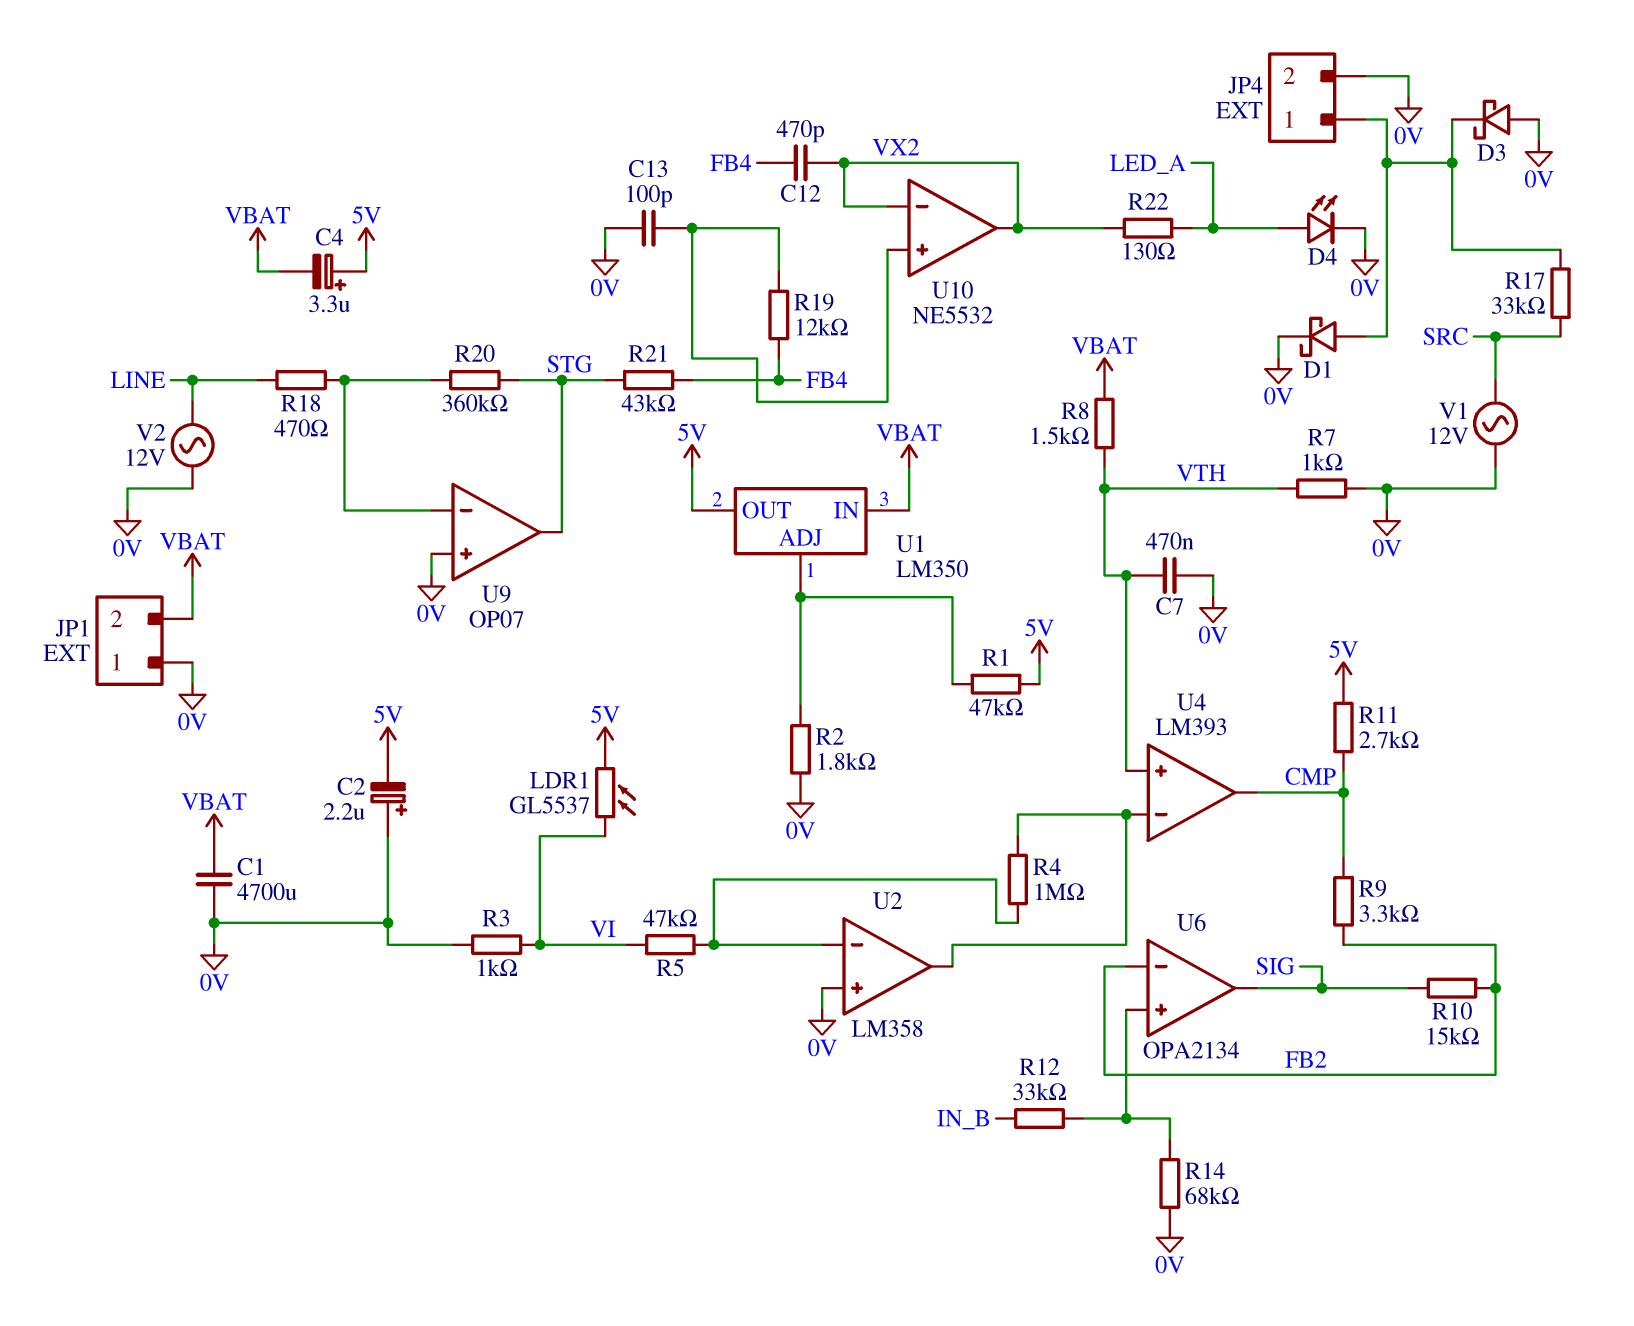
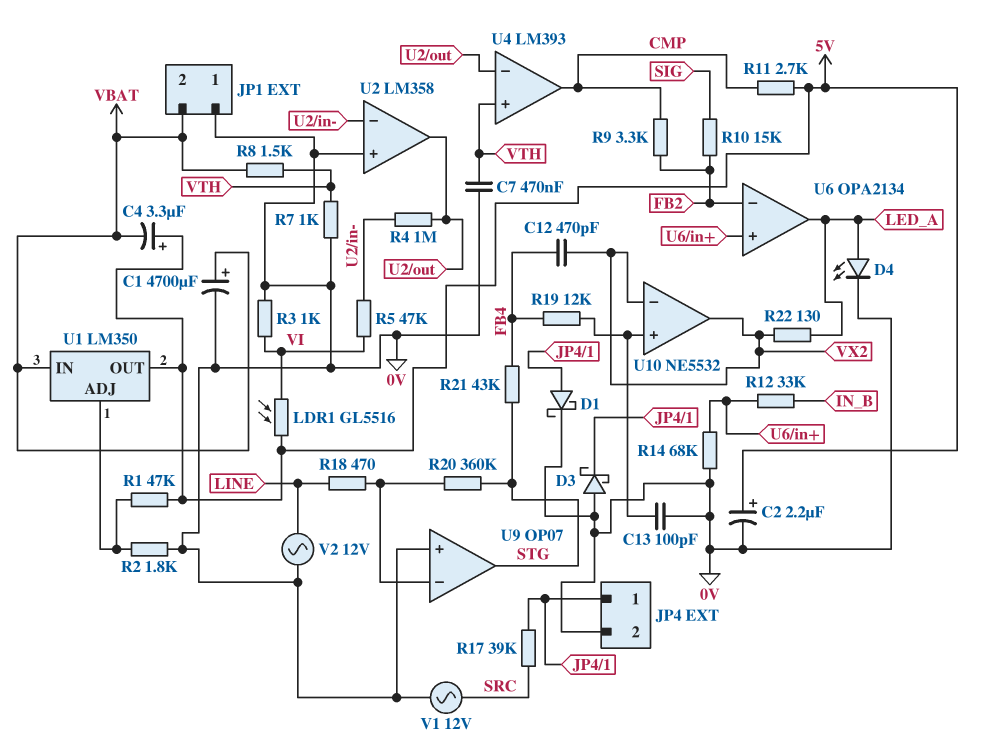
C1: 4700uF (0V, VBAT) -> 4700uF (plus VBAT, minus 0V)
C2: 2.2uF (plus 0V, minus 5V) -> 2.2uF (plus 5V, minus 0V)
LDR1: GL5537 (5V, VI) -> GL5516 (5V, VI)
R17: 33k (JP4/1, SRC) -> 39k (JP4/1, SRC)
U6 pin out: SIG -> LED_A

